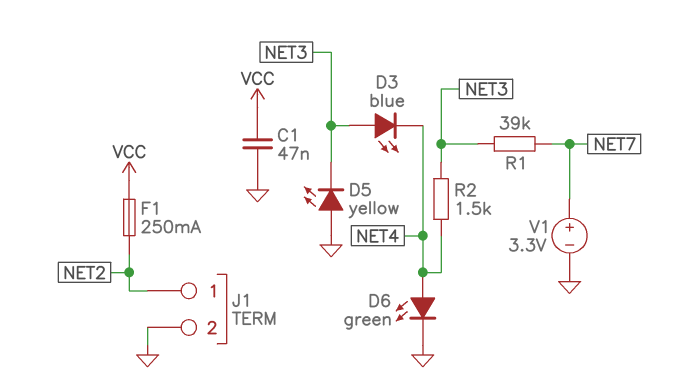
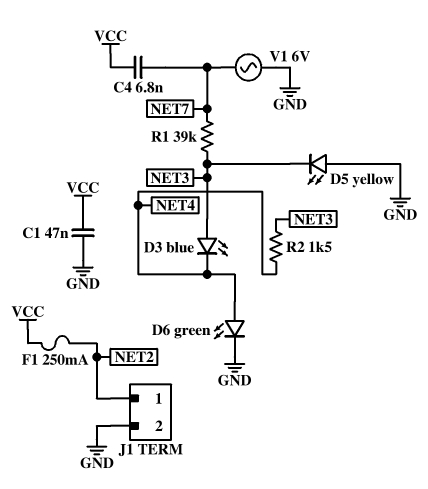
C4: none -> 6.8nF (NET7, VCC)
V1: 3.3V (plus NET7, minus GND) -> AC 6V (GND, NET7)

